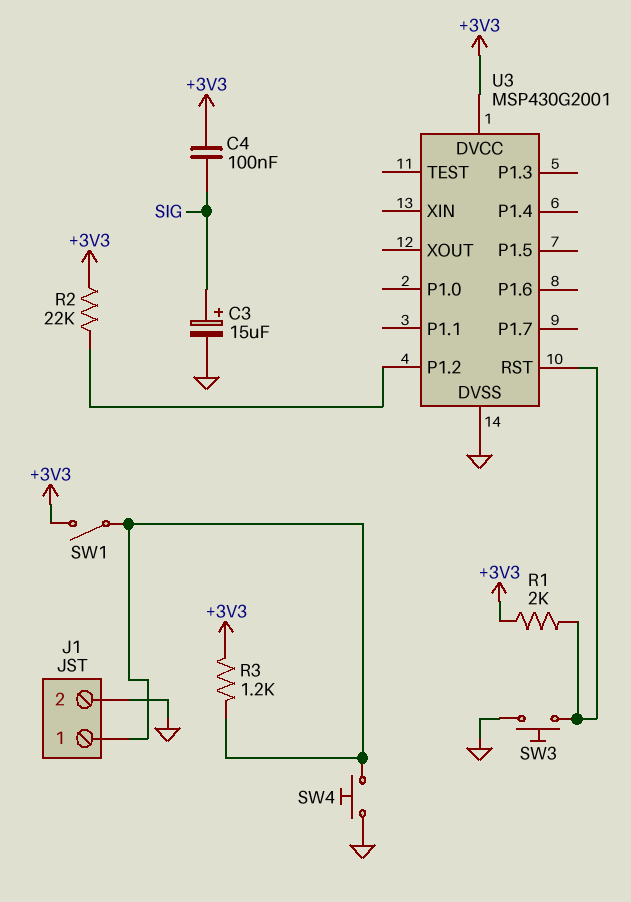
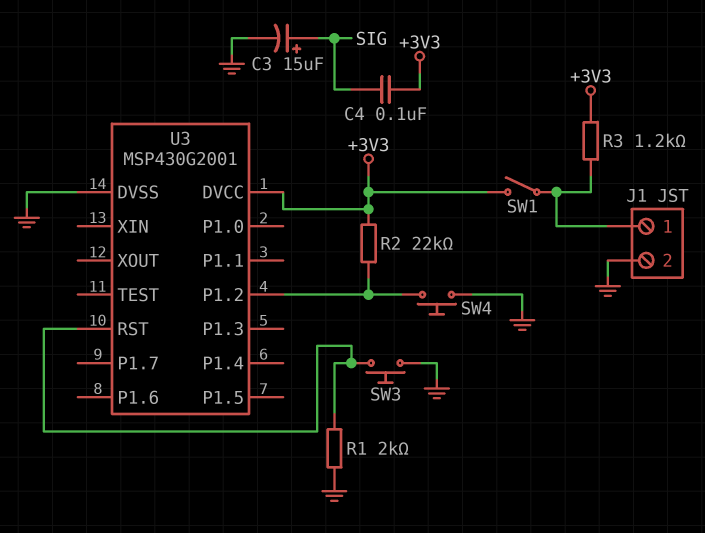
R1: 2k (+3V3, U3/RST) -> 2k (GND, U3/RST)
SW4: button (GND, J1/1) -> button (GND, U3/P1.2)

